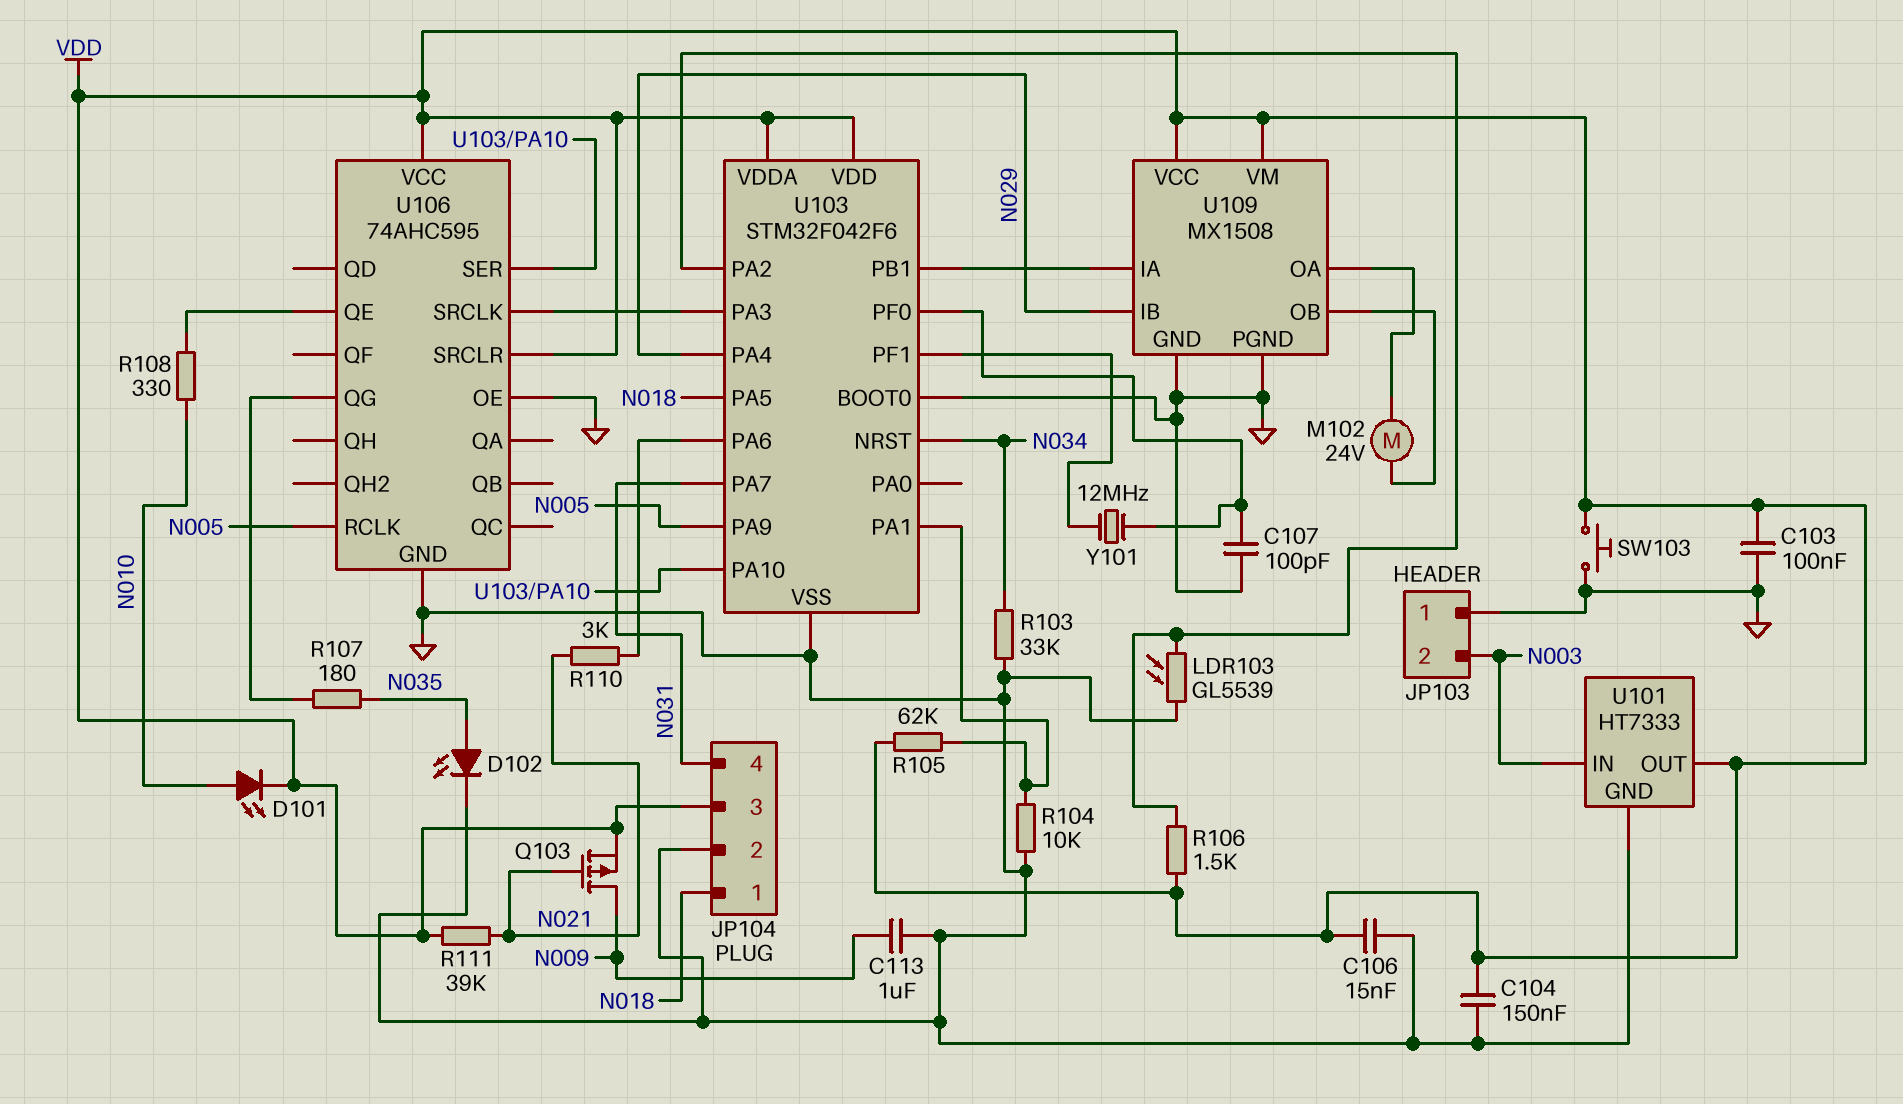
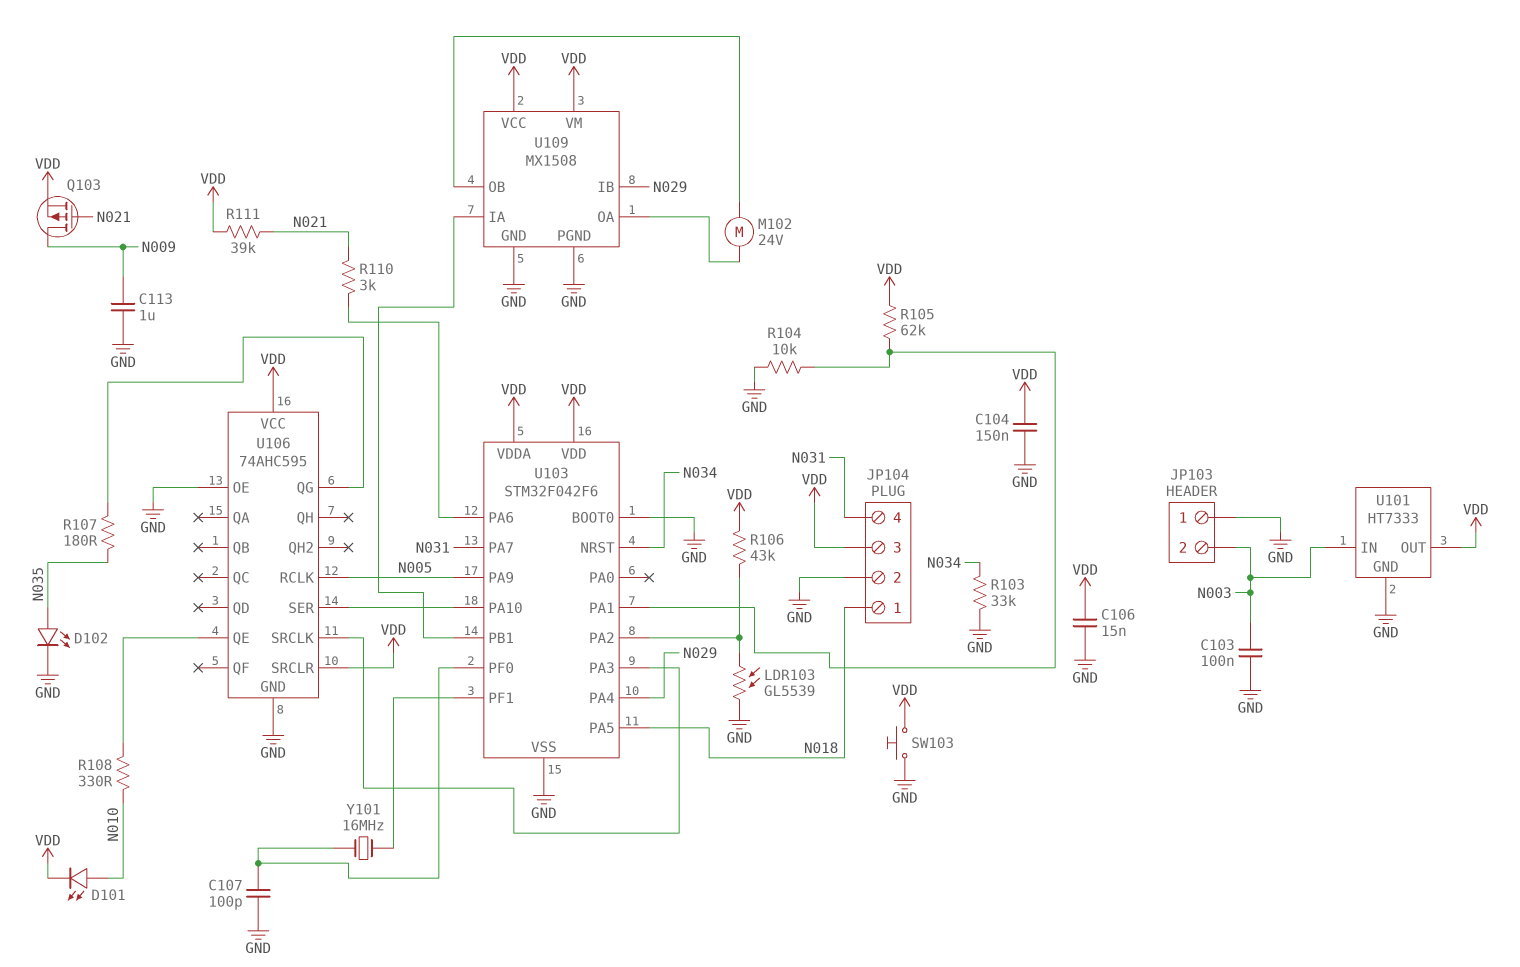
C103: 100nF (GND, VDD) -> 100nF (GND, N003)
R106: 1.5k (U103/PA2, VDD) -> 43k (U103/PA2, VDD)
Y101: 12MHz (U103/PF0, U103/PF1) -> 16MHz (U103/PF0, U103/PF1)

